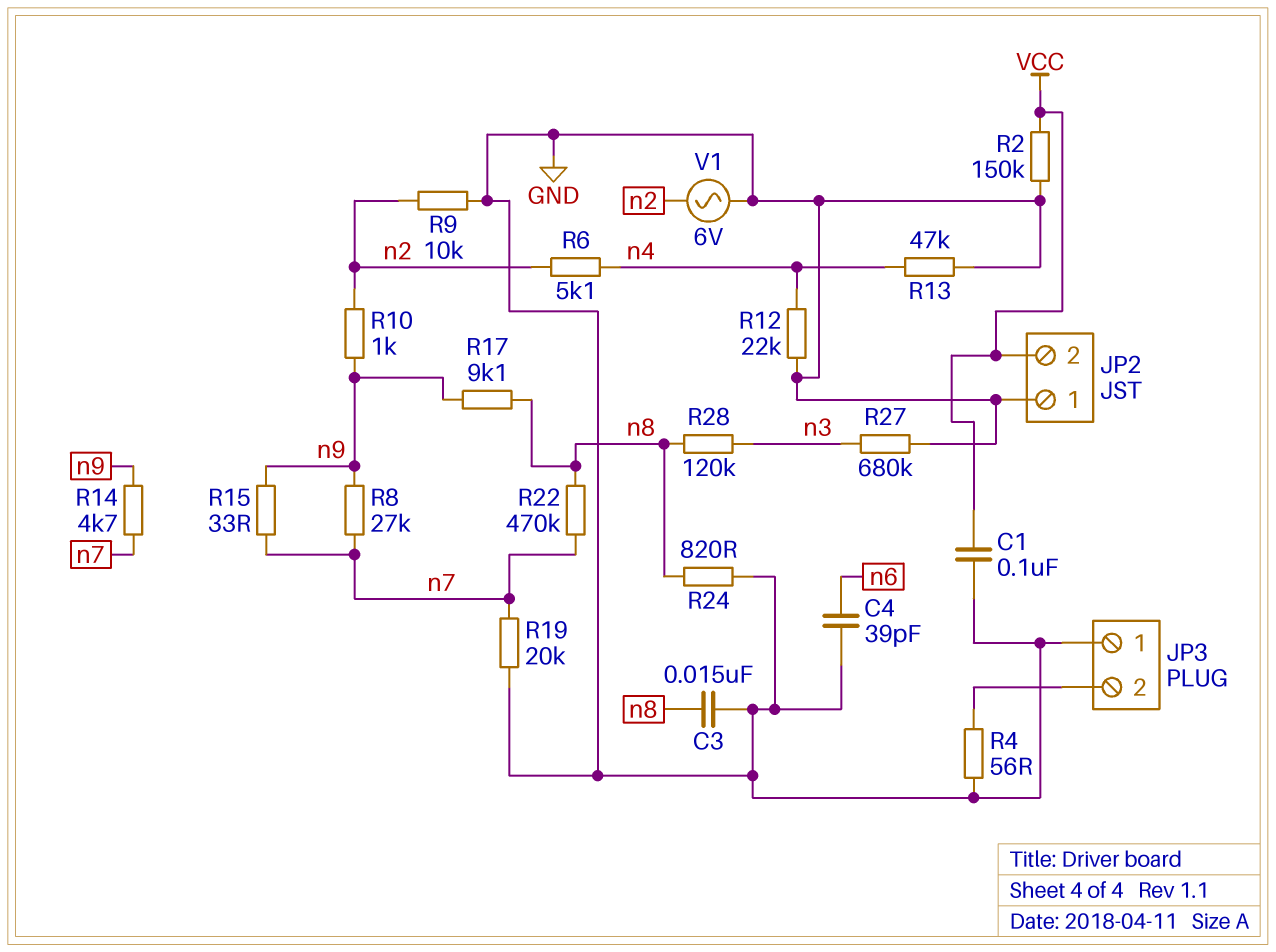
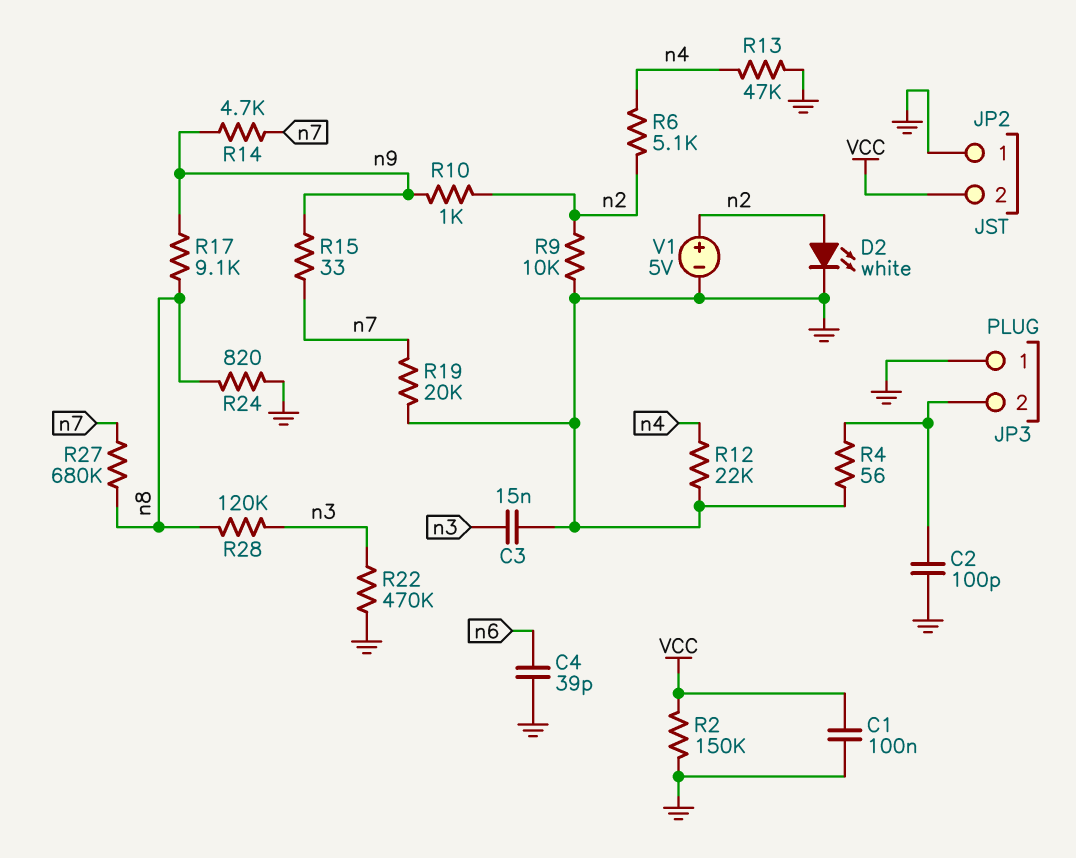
C2: none -> 100pF (GND, JP3/2)
C3: 15nF (GND, n8) -> 15nF (GND, n3)
D2: none -> LED white (A n2, K GND)
R8: 27k (n7, n9) -> none
R22: 470k (n7, n8) -> 470k (GND, n3)
R27: 680k (GND, n3) -> 680k (n7, n8)
V1: AC 6V (GND, n2) -> 5V (plus n2, minus GND)

